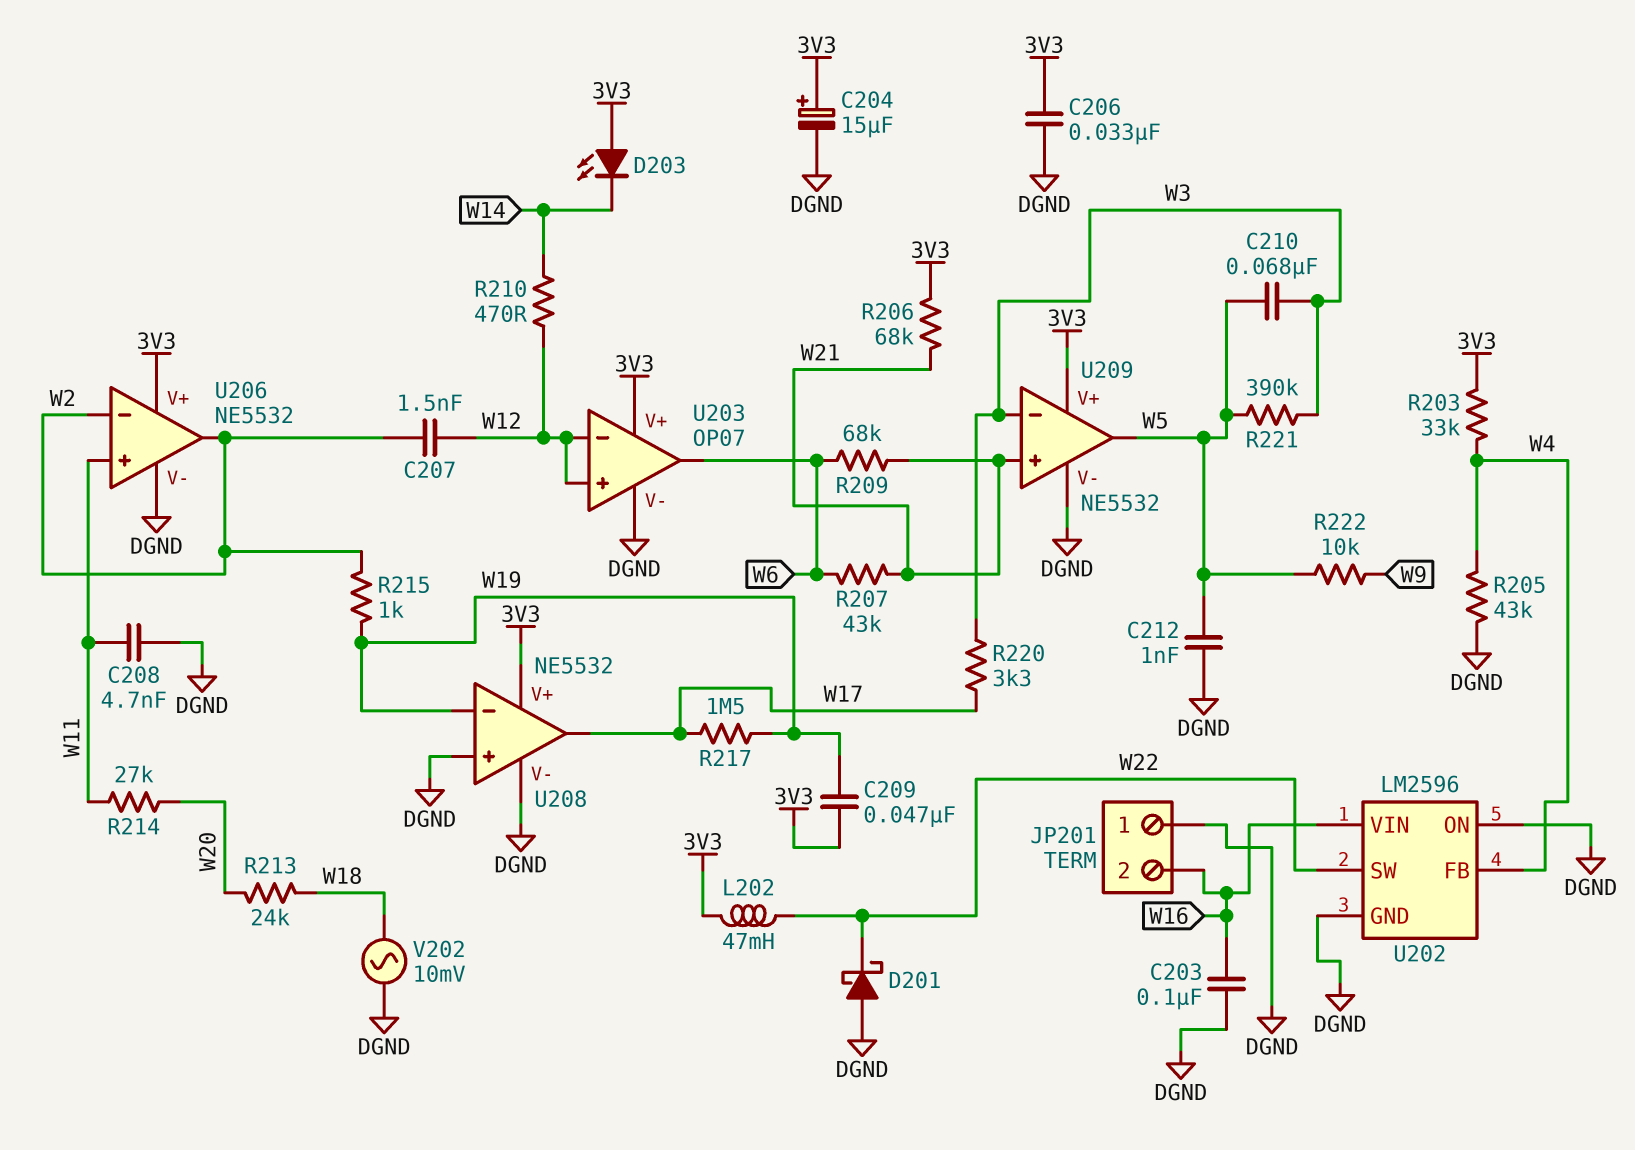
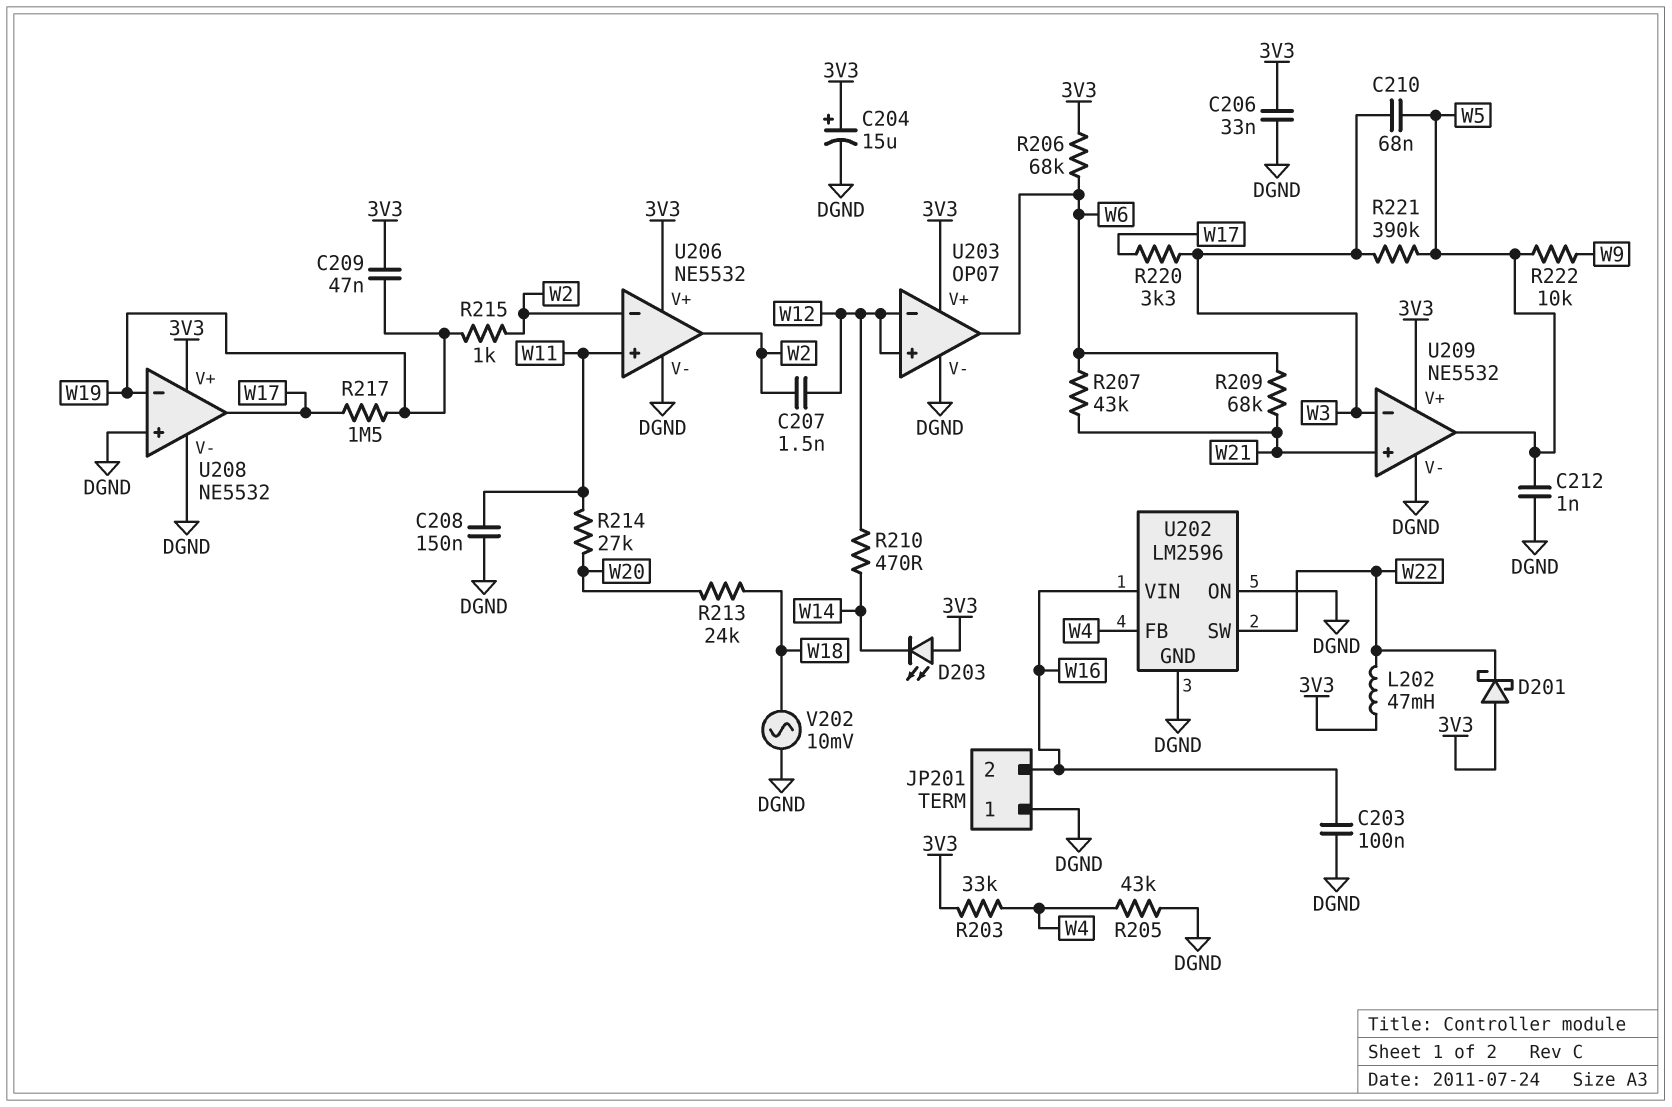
C208: 4.7nF (DGND, W11) -> 150nF (DGND, W11)
D201: schottky (A DGND, K W22) -> schottky (A 3V3, K W22)
R206: 68k (3V3, W21) -> 68k (3V3, W6)

